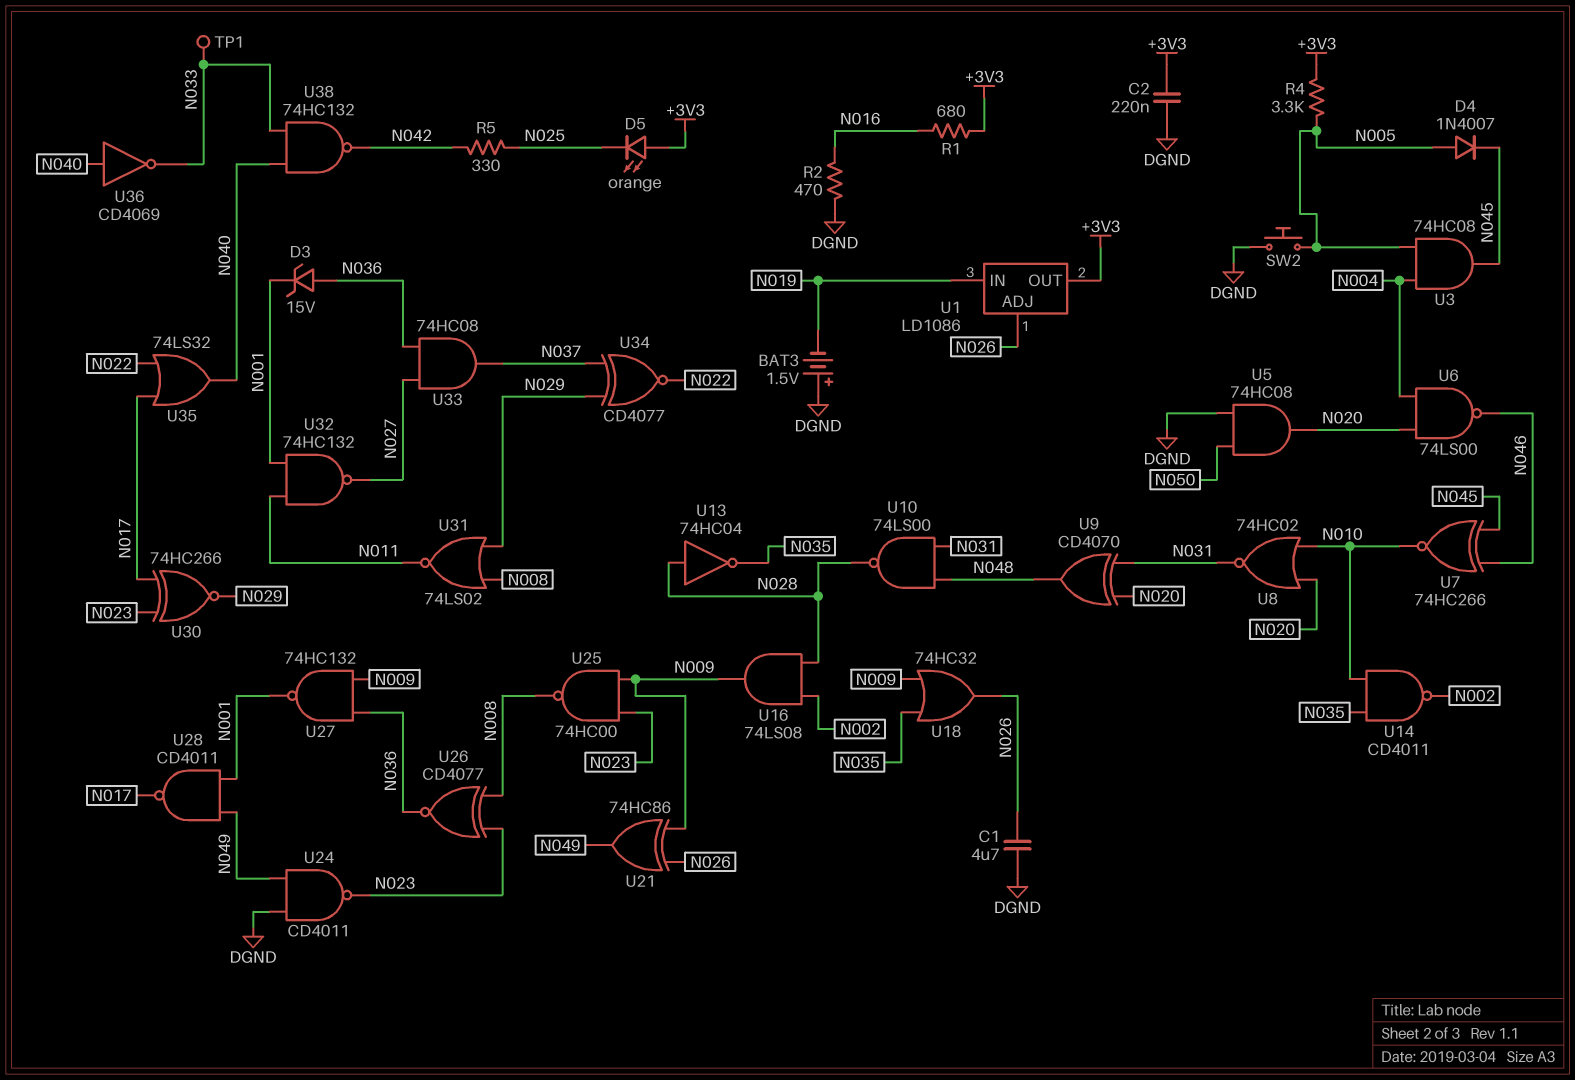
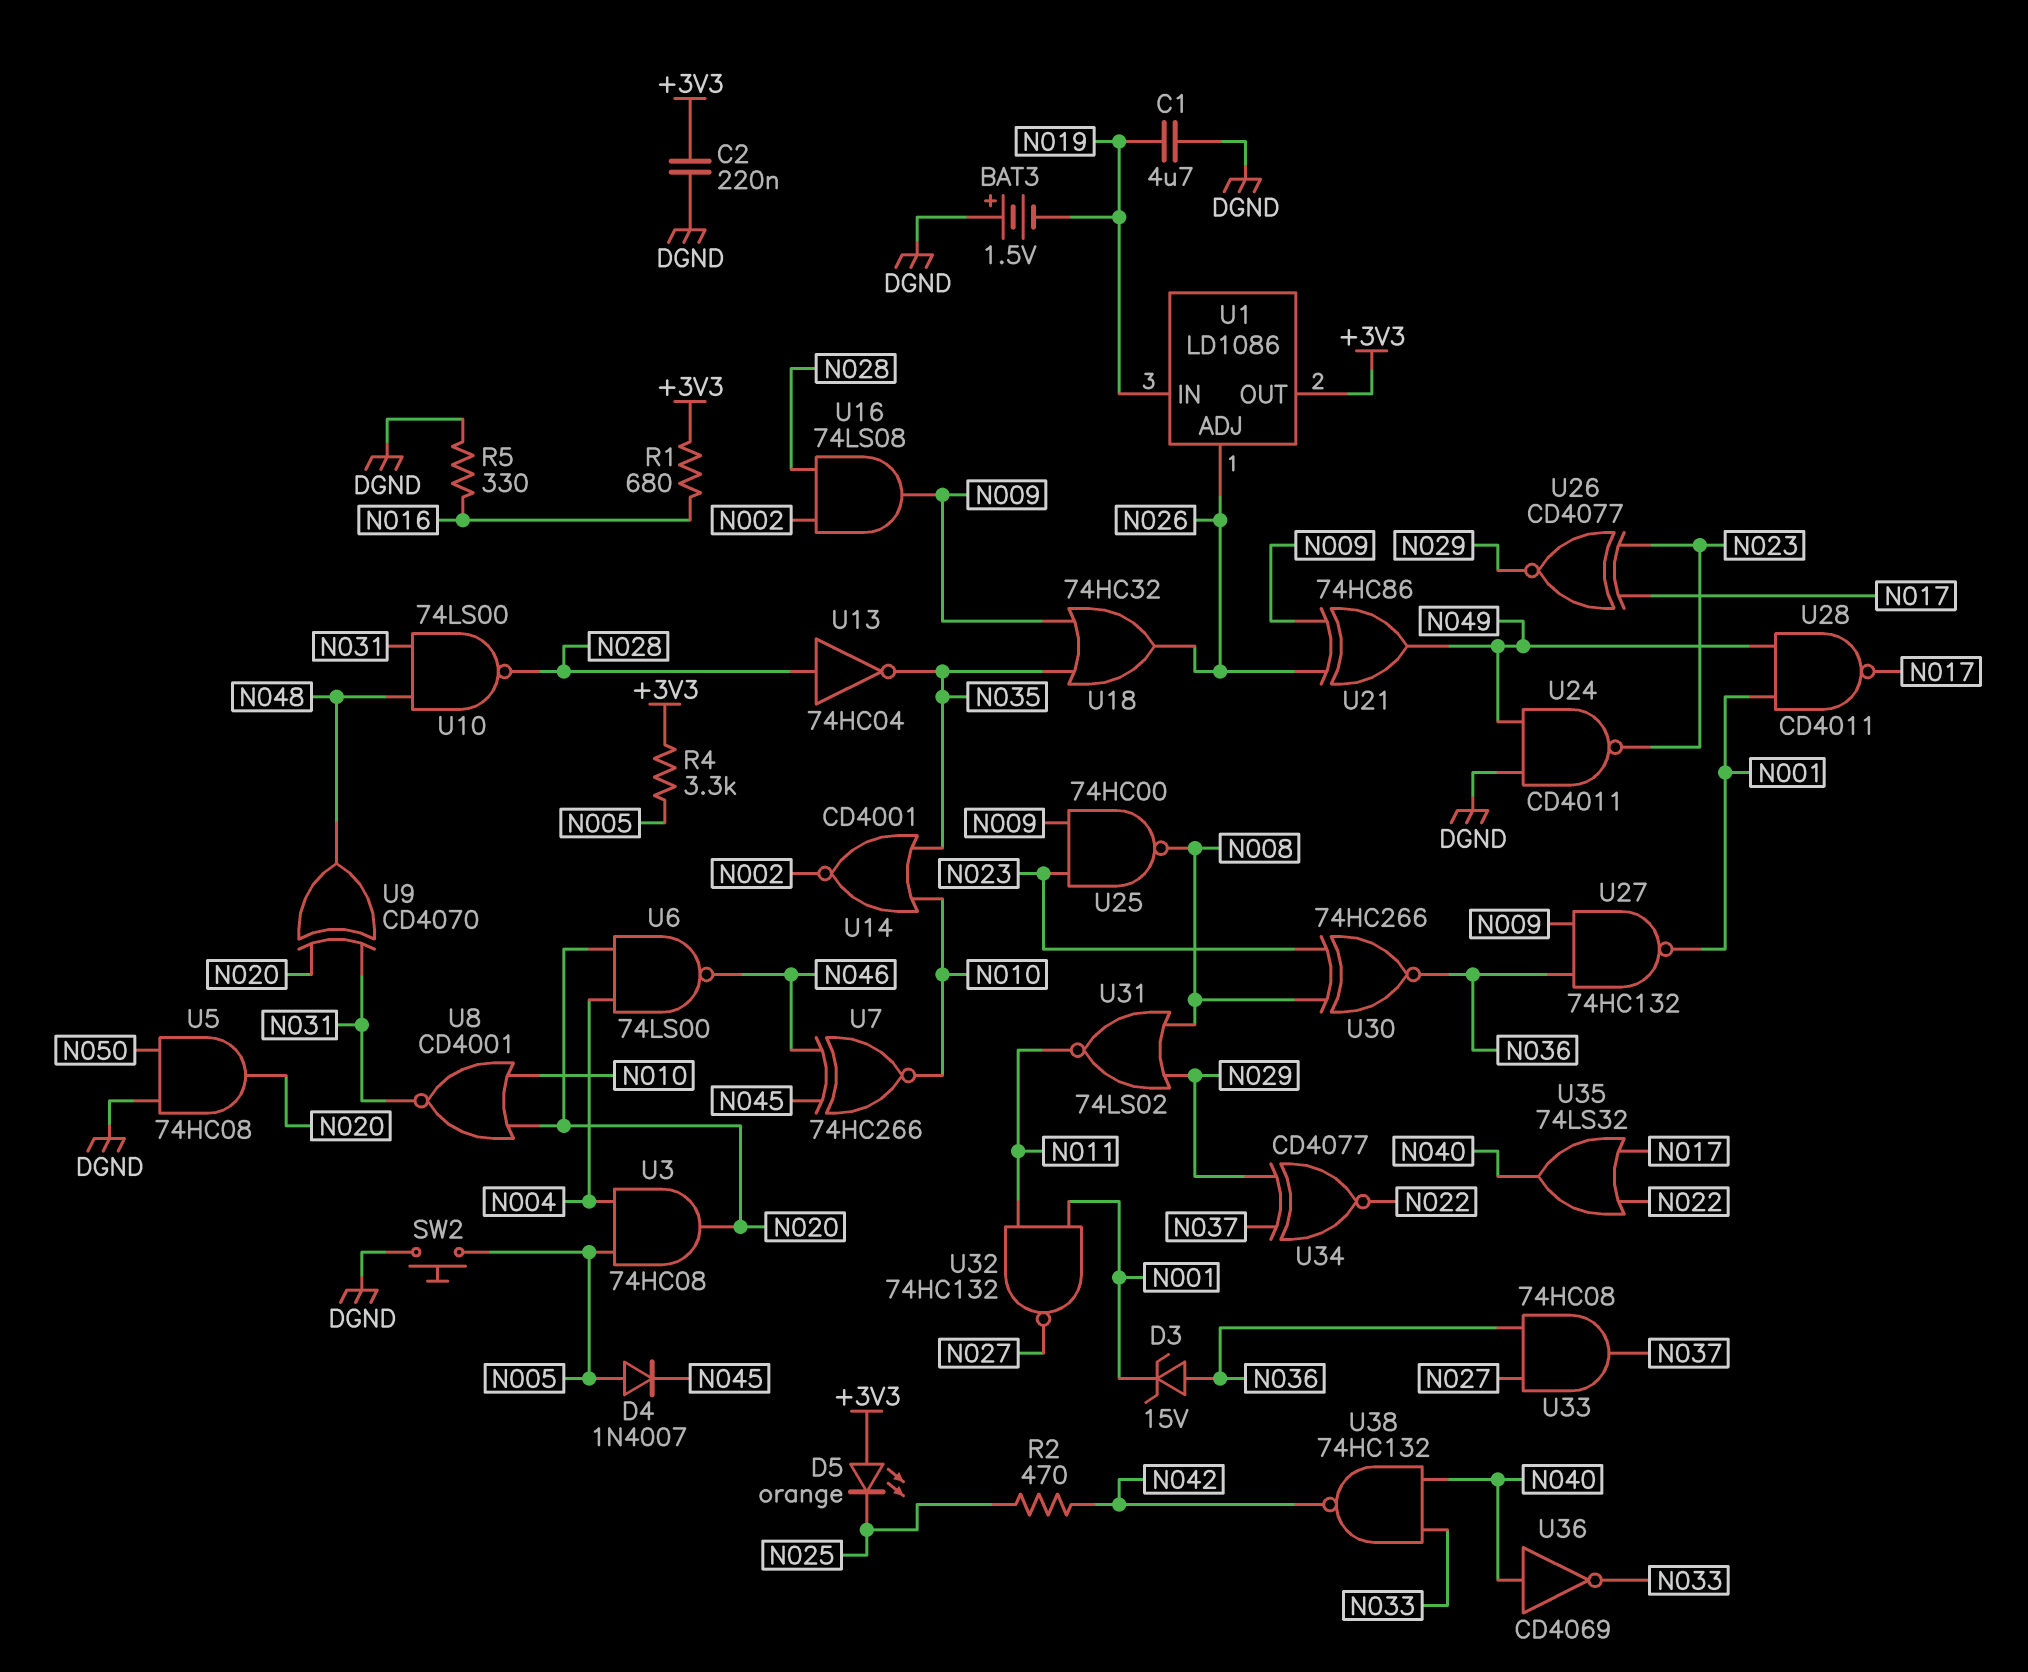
C1: 4.7uF (DGND, N026) -> 4.7uF (DGND, N019)
R2: 470 (DGND, N016) -> 470 (N025, N042)
R5: 330 (N025, N042) -> 330 (DGND, N016)
TP1: test point (N033) -> none
U3: AND 74HC08 (in N004, in N005, out N045) -> AND 74HC08 (in N004, in N005, out N020)
U8: NOR 74HC02 (in N010, in N020, out N031) -> NOR CD4001 (in N010, in N020, out N031)
U14: NAND CD4011 (in N010, in N035, out N002) -> NOR CD4001 (in N010, in N035, out N002)
U26: XNOR CD4077 (in N008, in N023, out N036) -> XNOR CD4077 (in N017, in N023, out N029)
U30: XNOR 74HC266 (in N017, in N023, out N029) -> XNOR 74HC266 (in N008, in N023, out N036)

